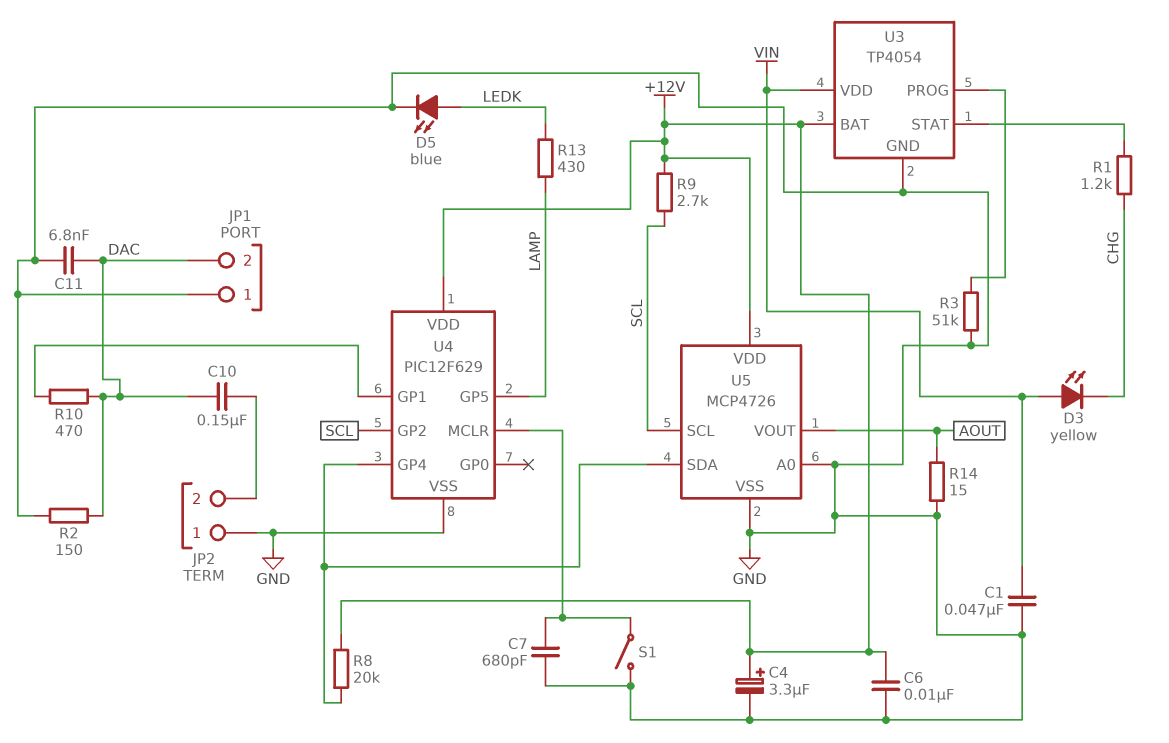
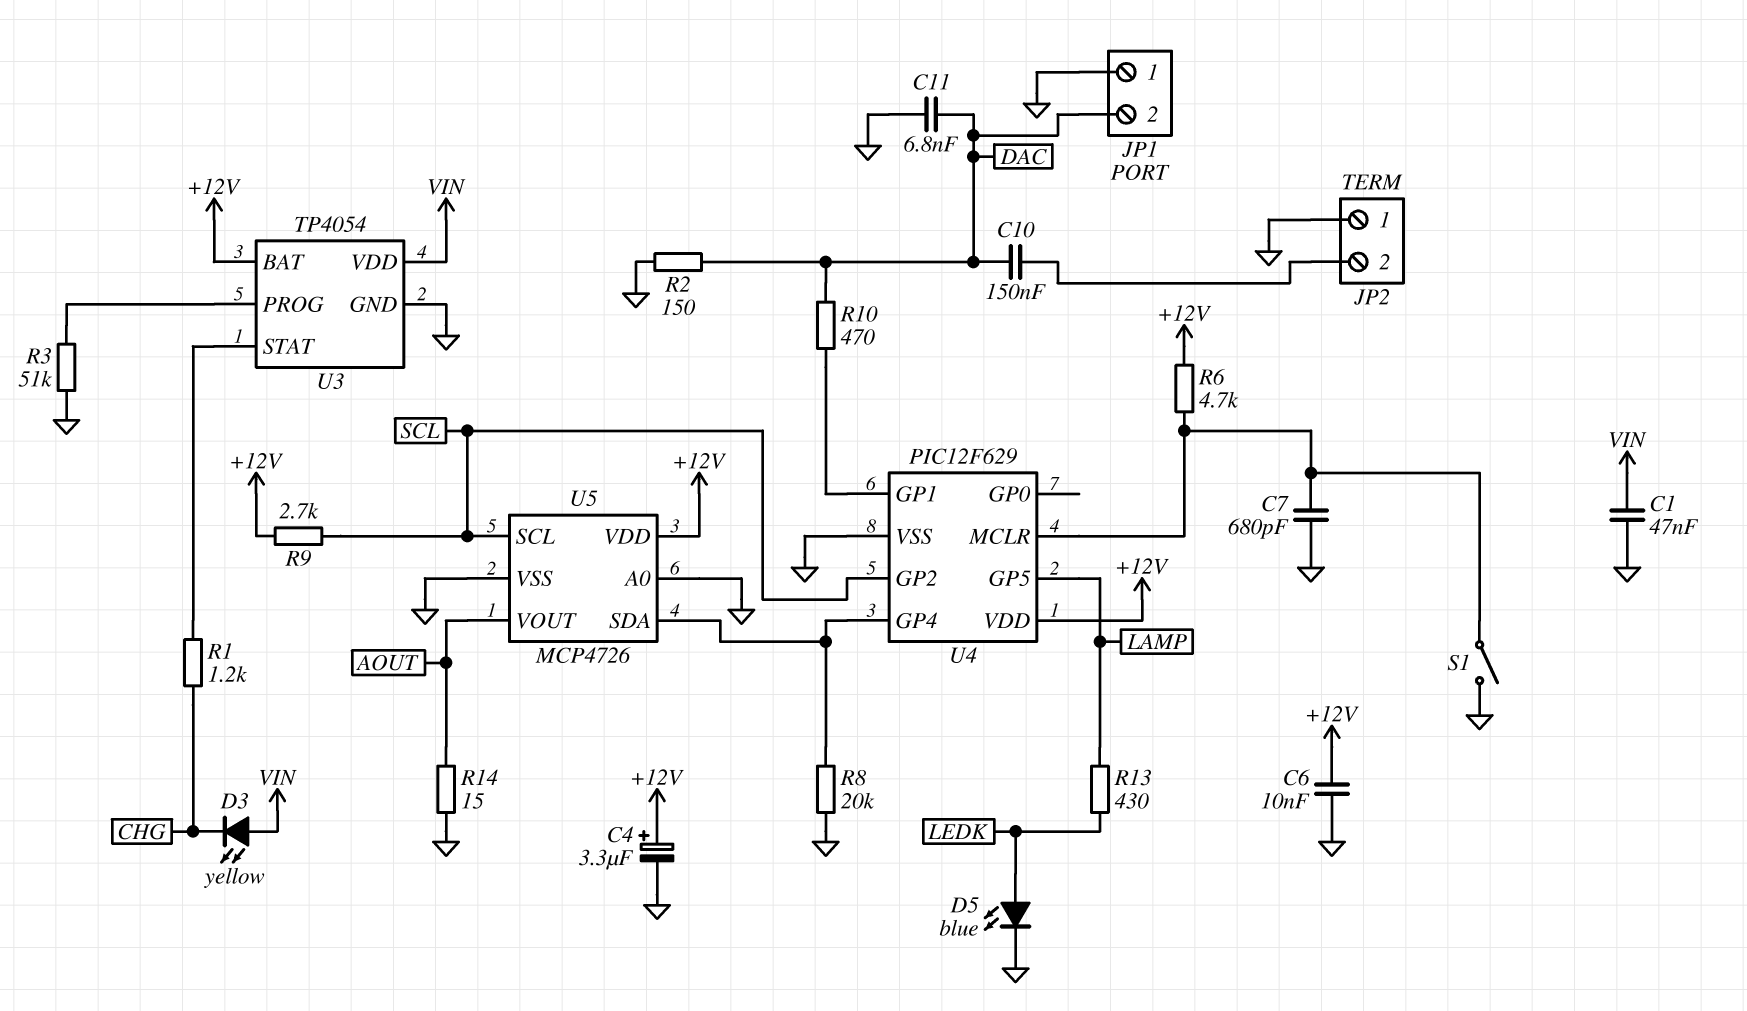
R6: none -> 4.7k (+12V, U4/MCLR)
R8: 20k (+12V, U4/GP4) -> 20k (GND, U4/GP4)

